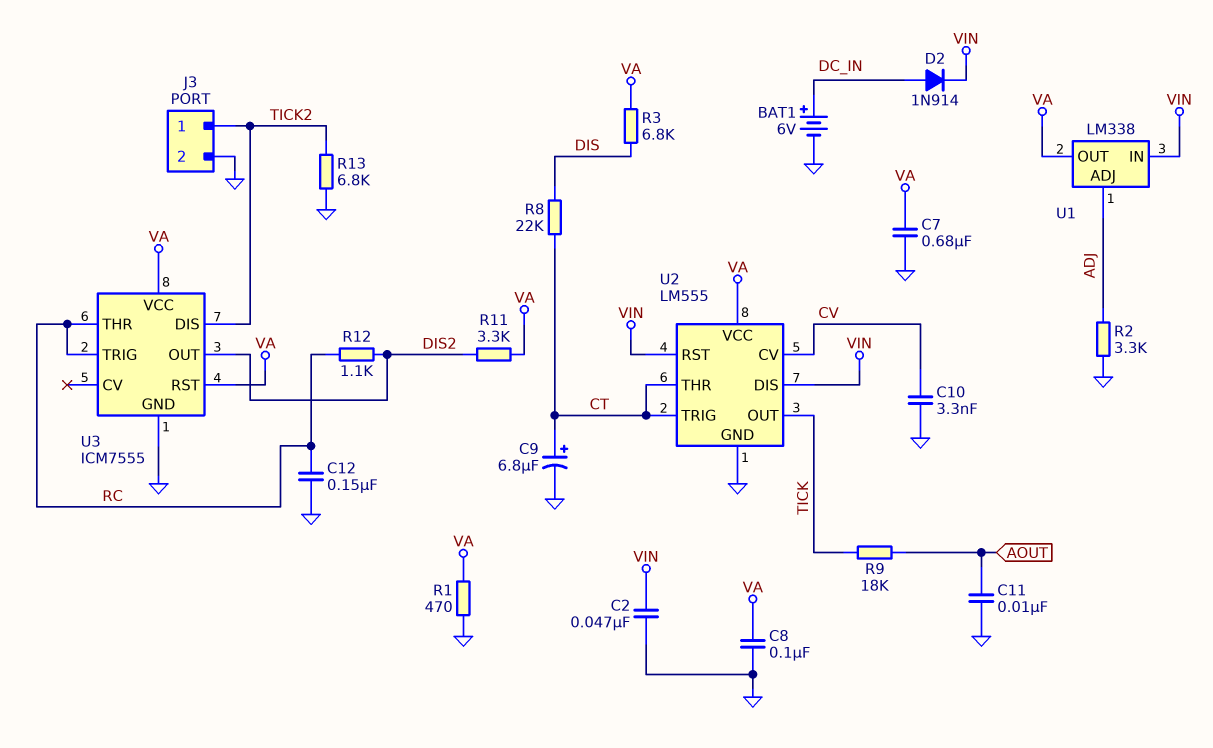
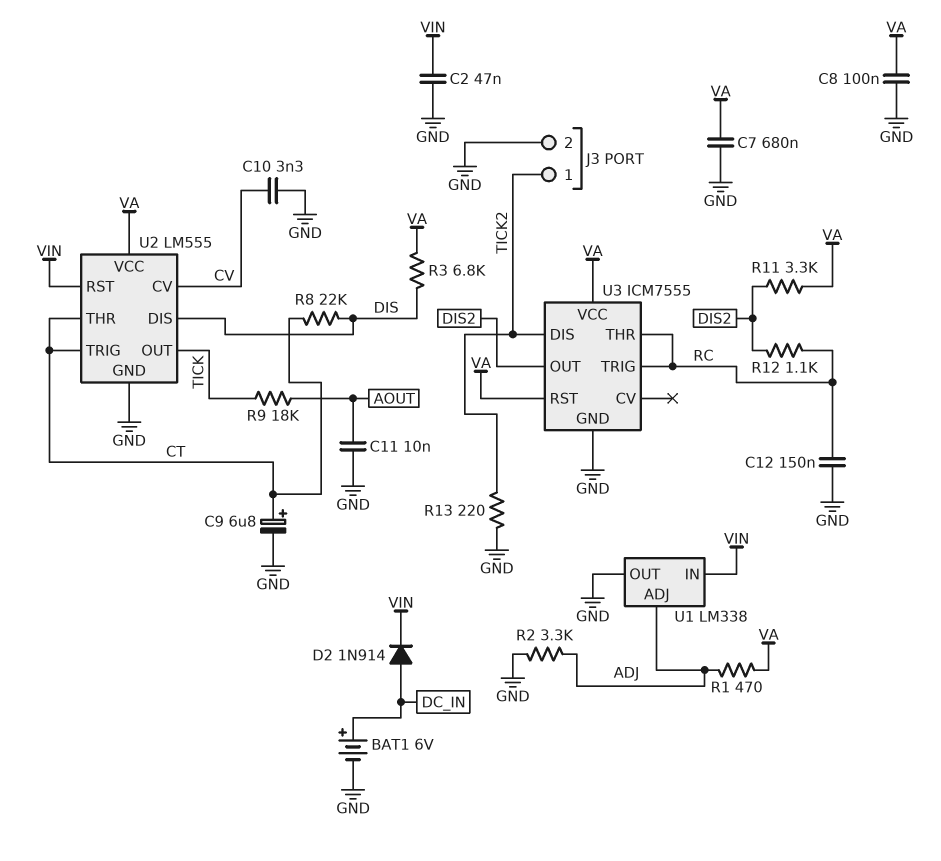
R1: 470 (GND, VA) -> 470 (ADJ, VA)
R13: 6.8k (GND, TICK2) -> 220 (GND, TICK2)
U1 pin OUT: VA -> GND
U2 pin DIS: VIN -> DIS

